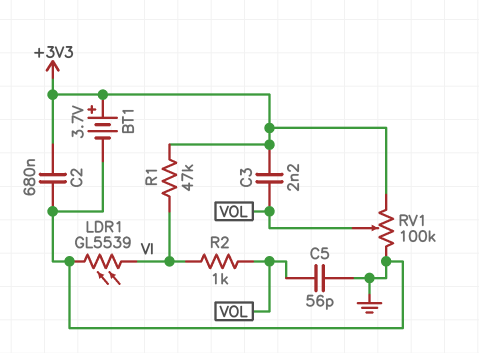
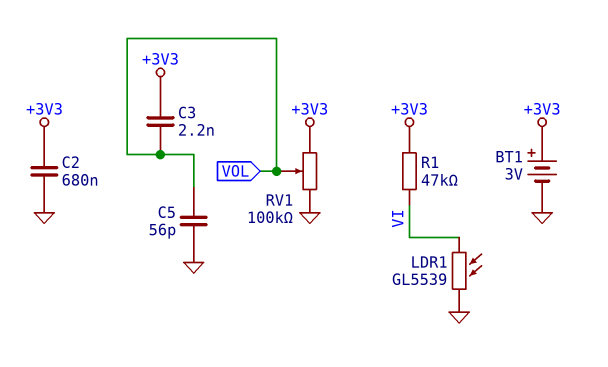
BT1: 3.7V (plus +3V3, minus GND) -> 3V (plus +3V3, minus GND)
R2: 1k (VI, VOL) -> none

